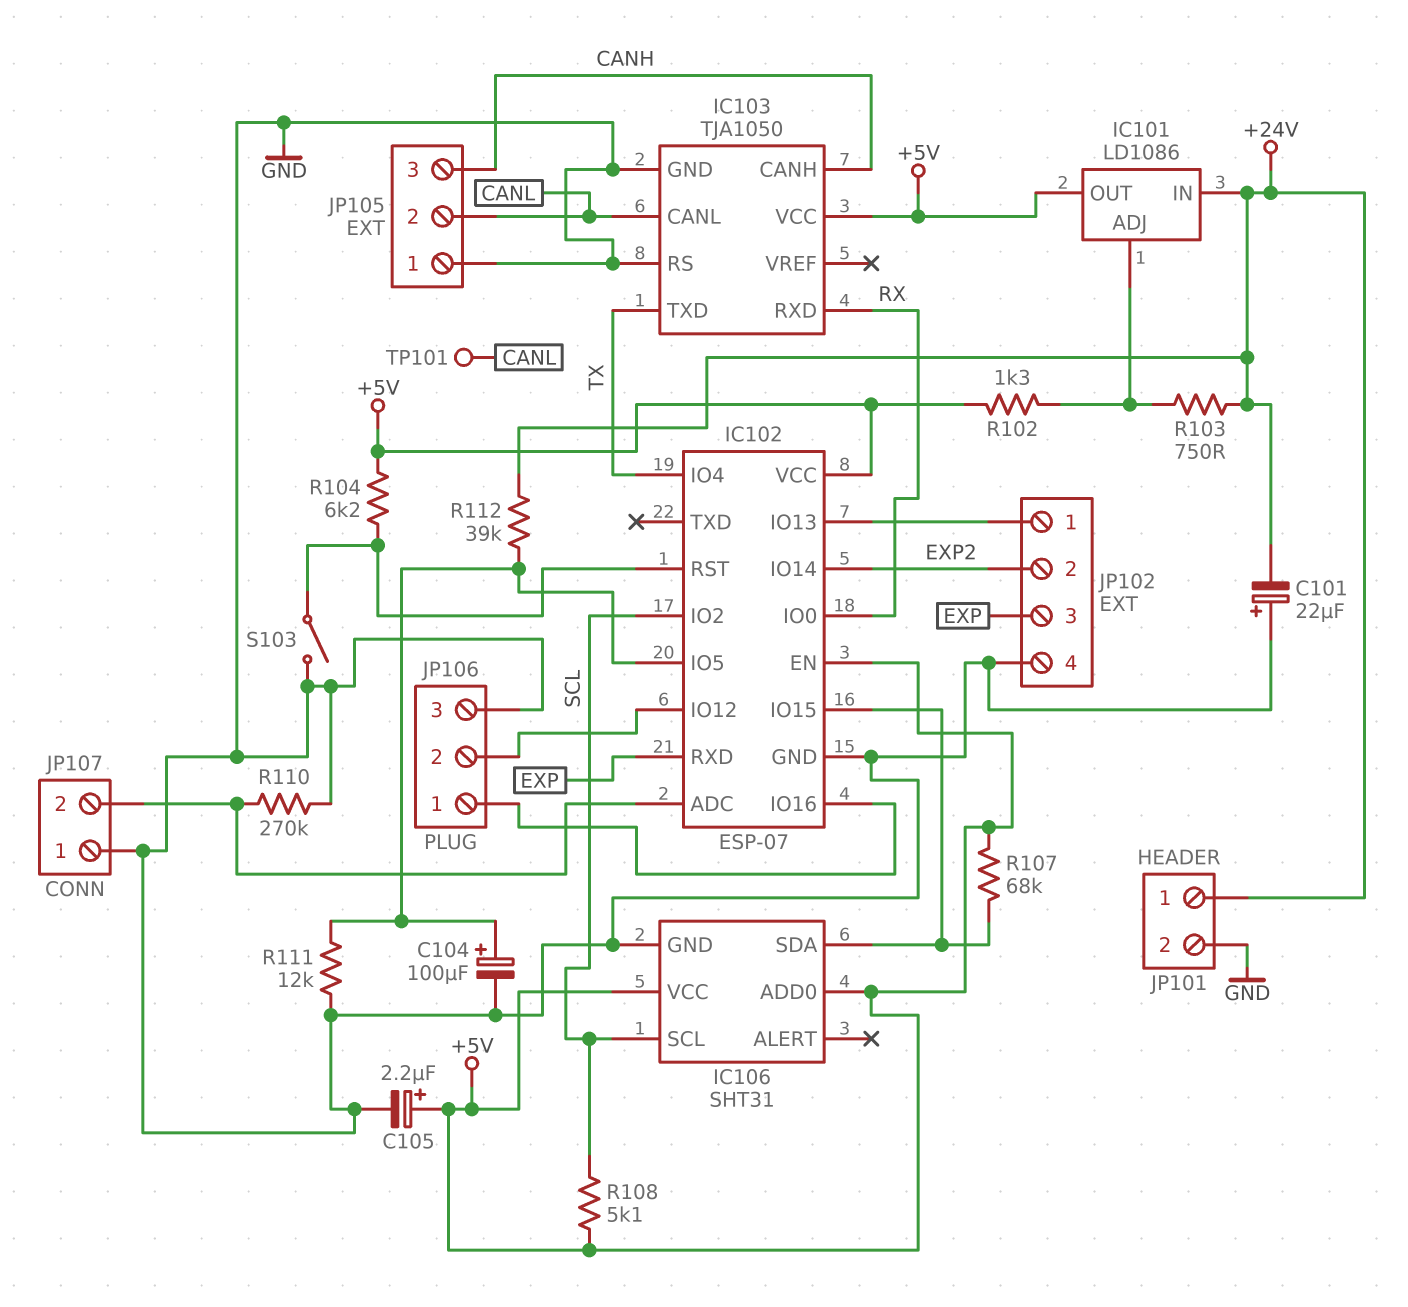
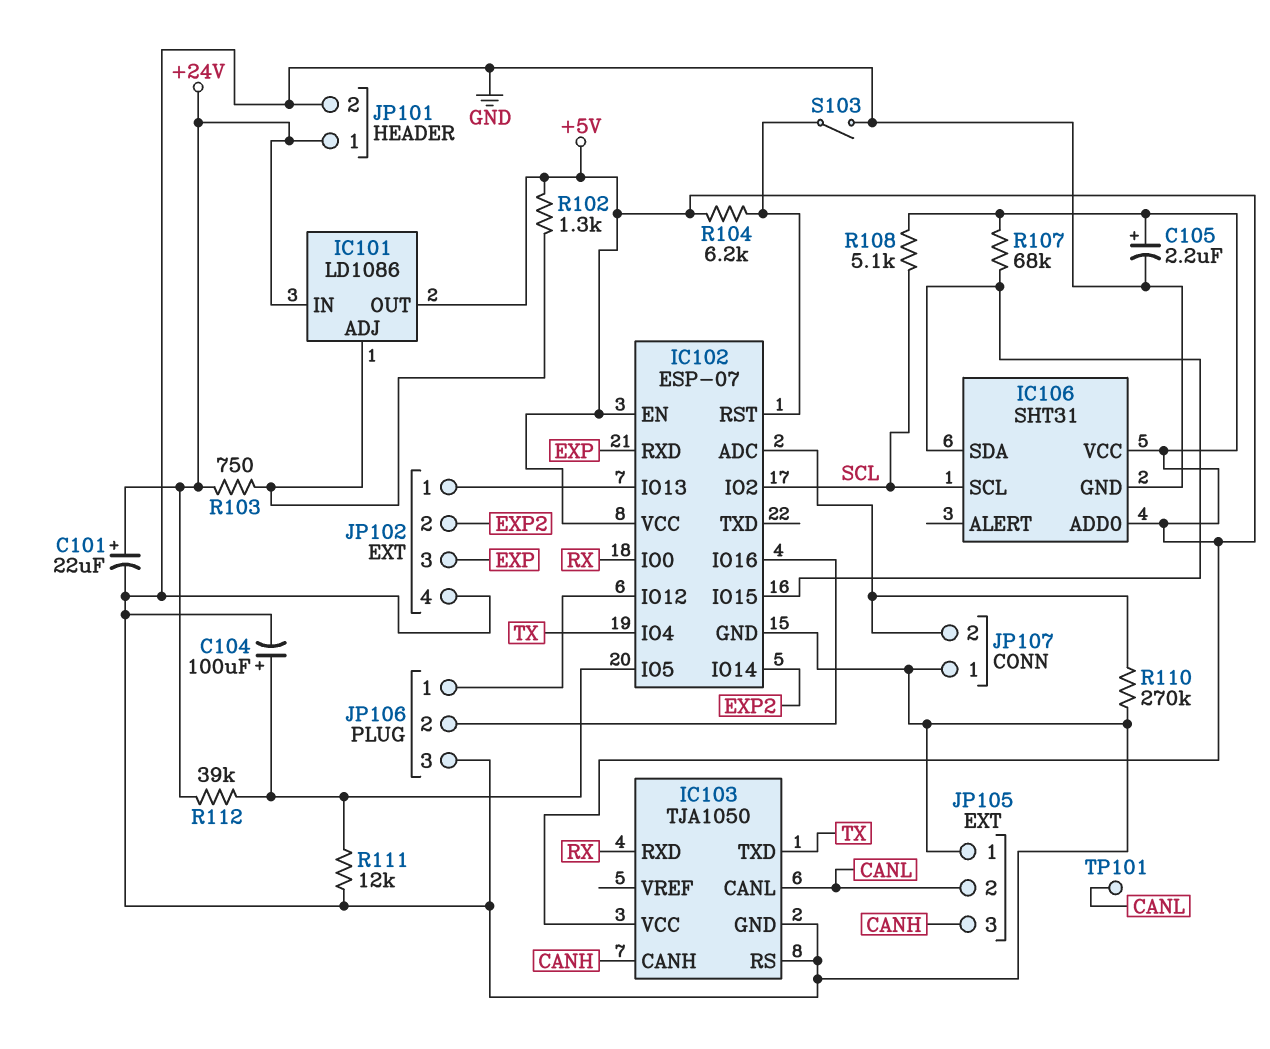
C101: 22uF (plus GND, minus +24V) -> 22uF (plus +24V, minus GND)
JP106 pin 1: IC102/IO16 -> IC102/IO12
JP106 pin 2: IC102/IO12 -> IC102/IO16

